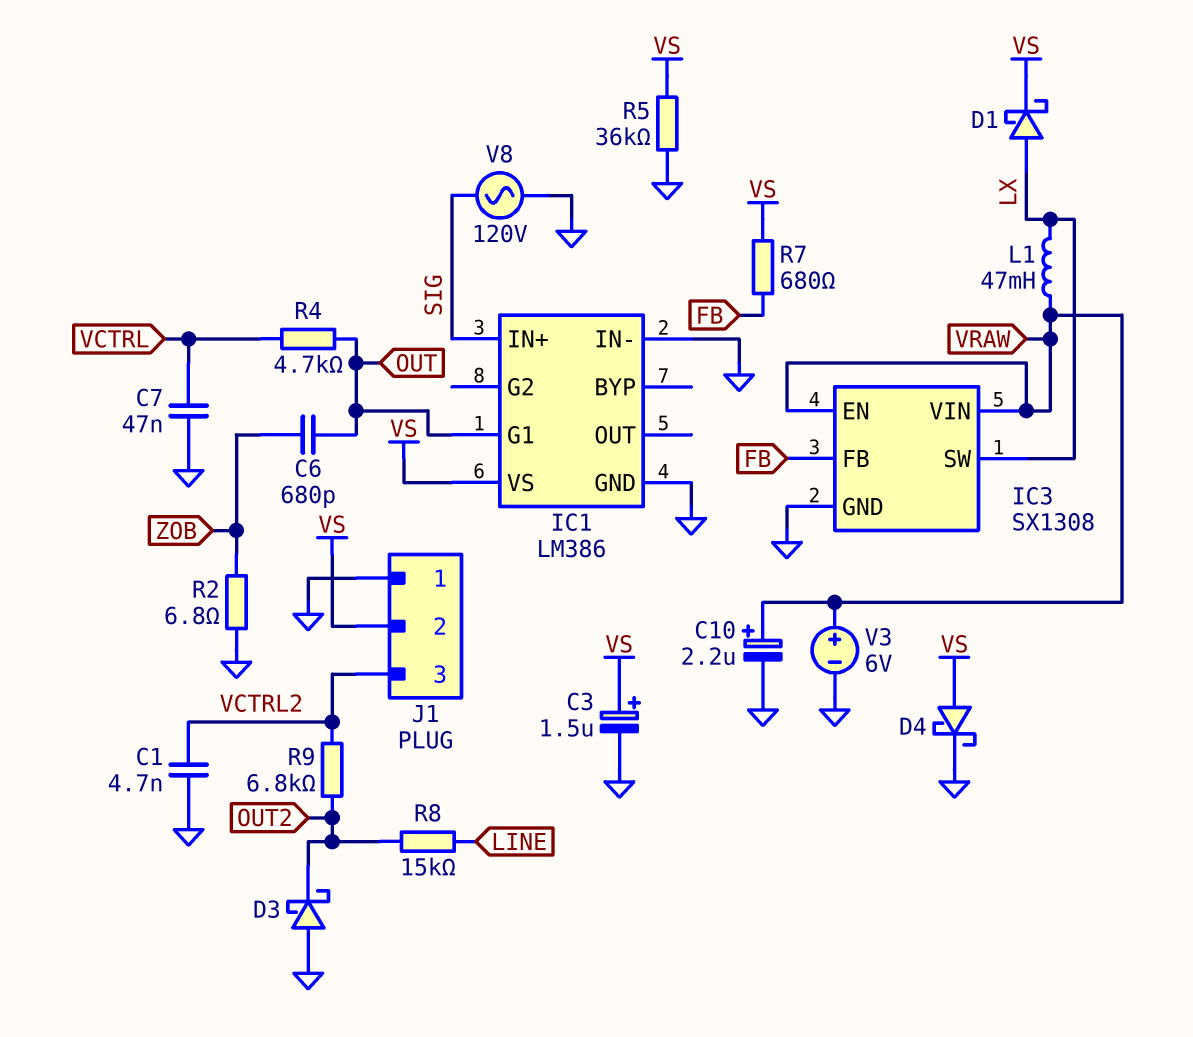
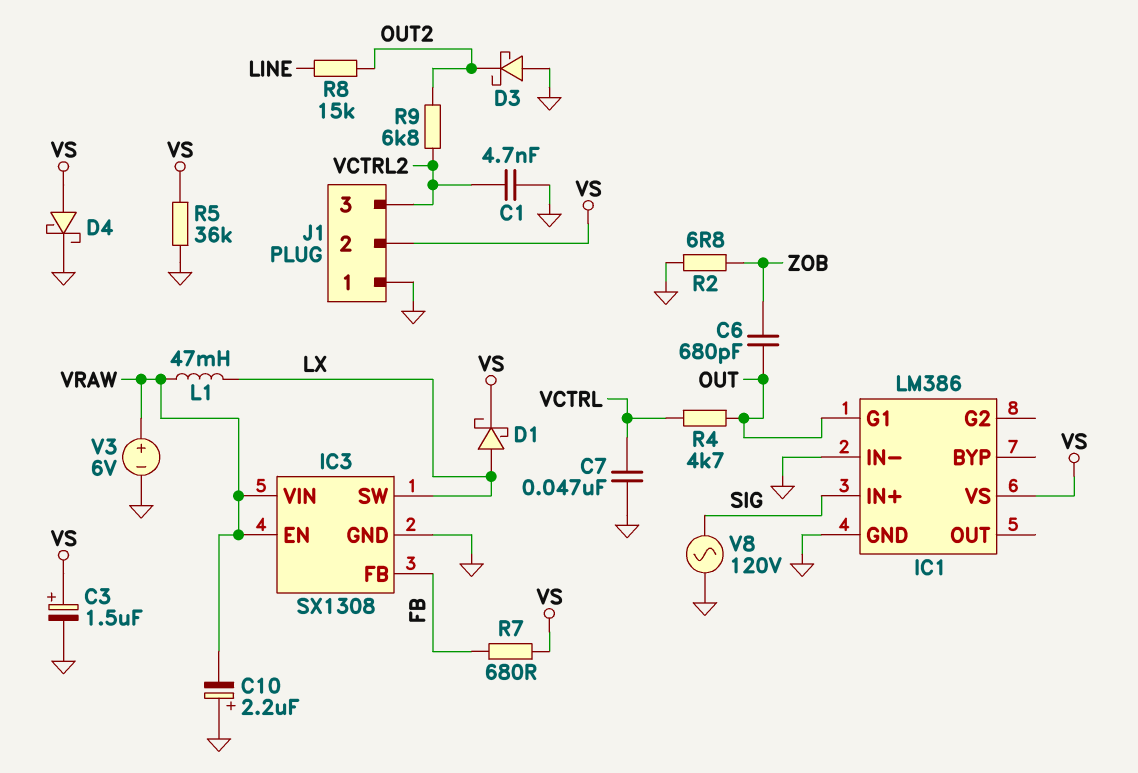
C10: 2.2uF (plus VRAW, minus GND) -> 2.2uF (plus GND, minus VRAW)

